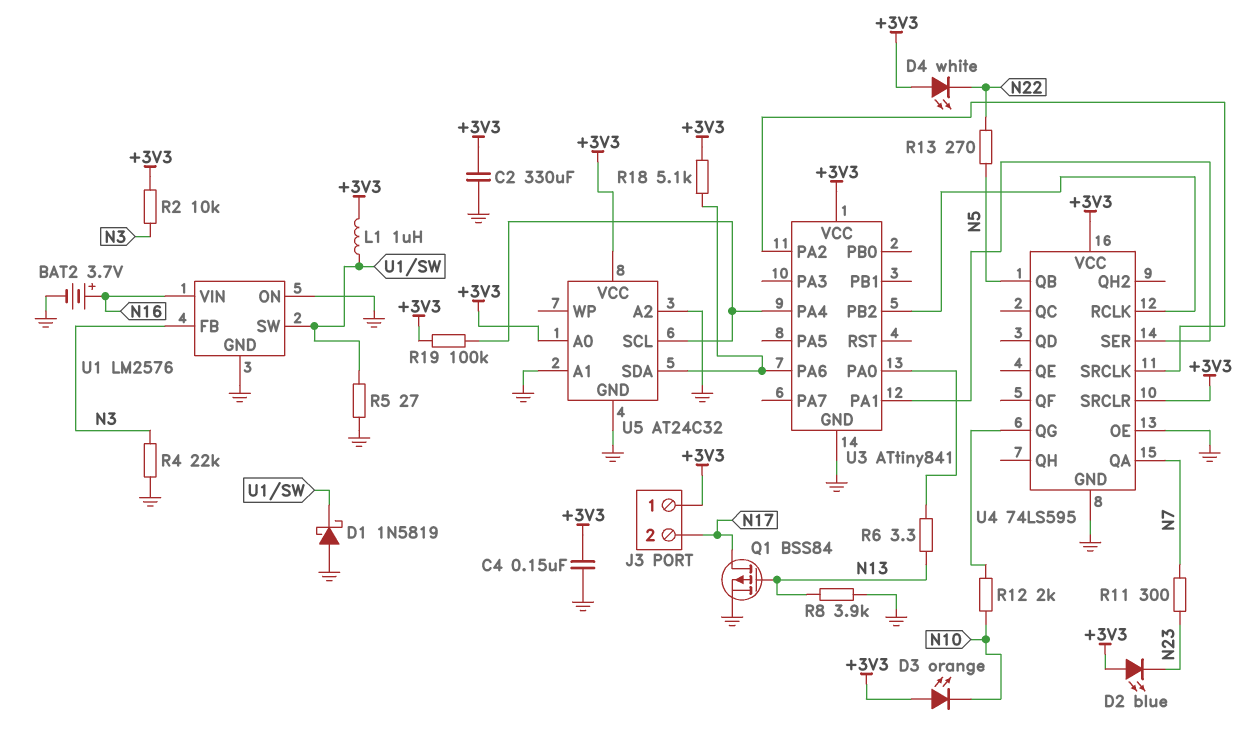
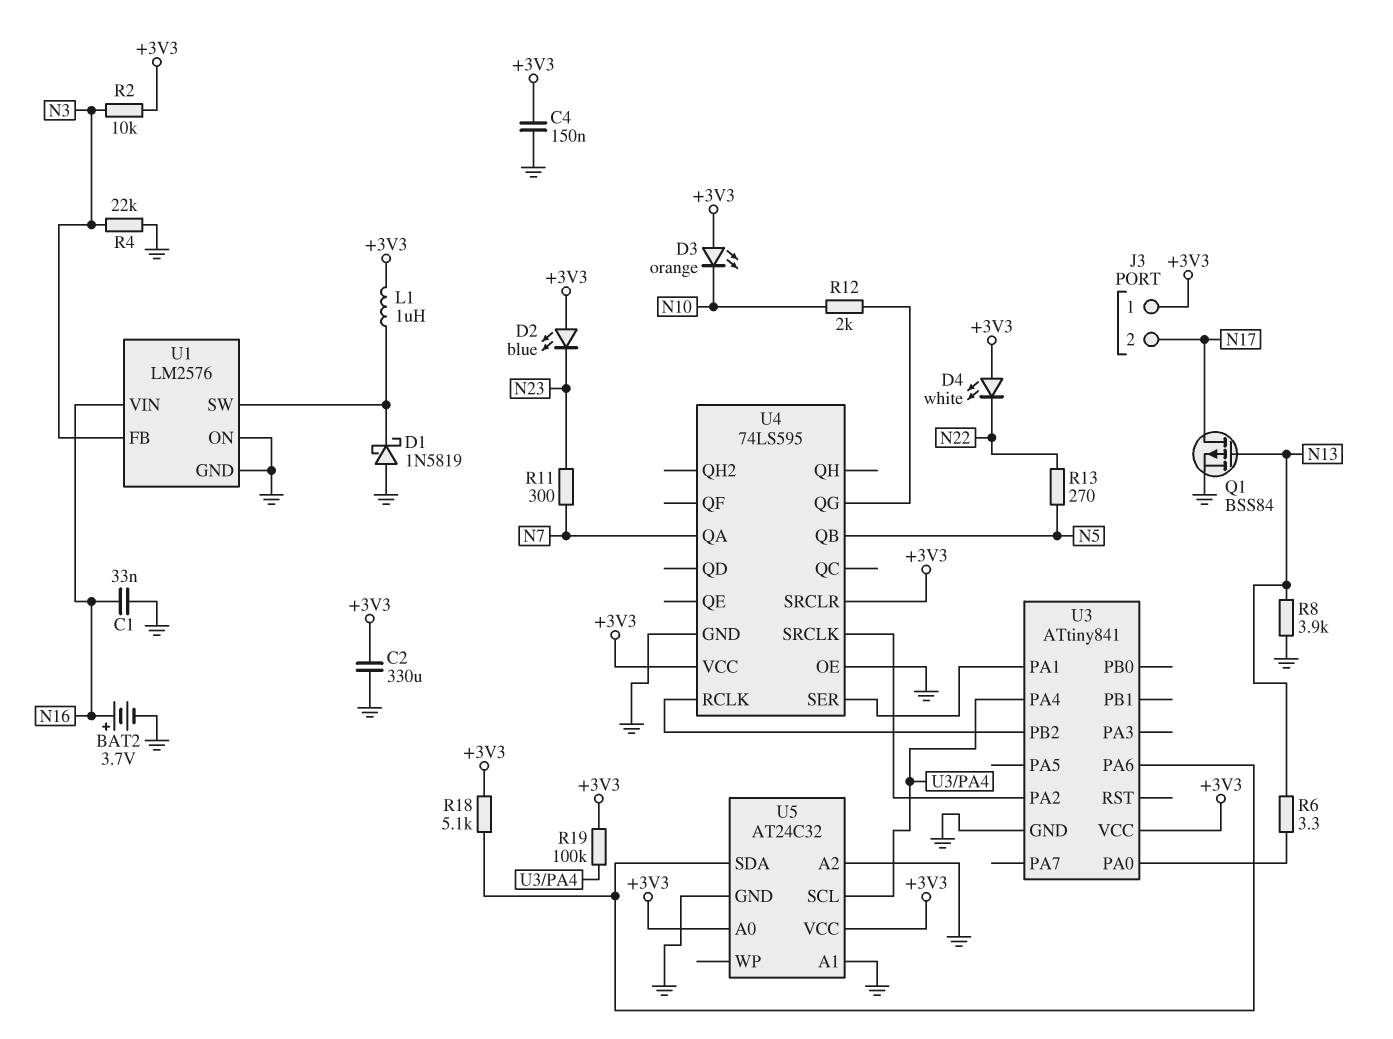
C1: none -> 33nF (GND, N16)
R5: 27 (GND, U1/SW) -> none

